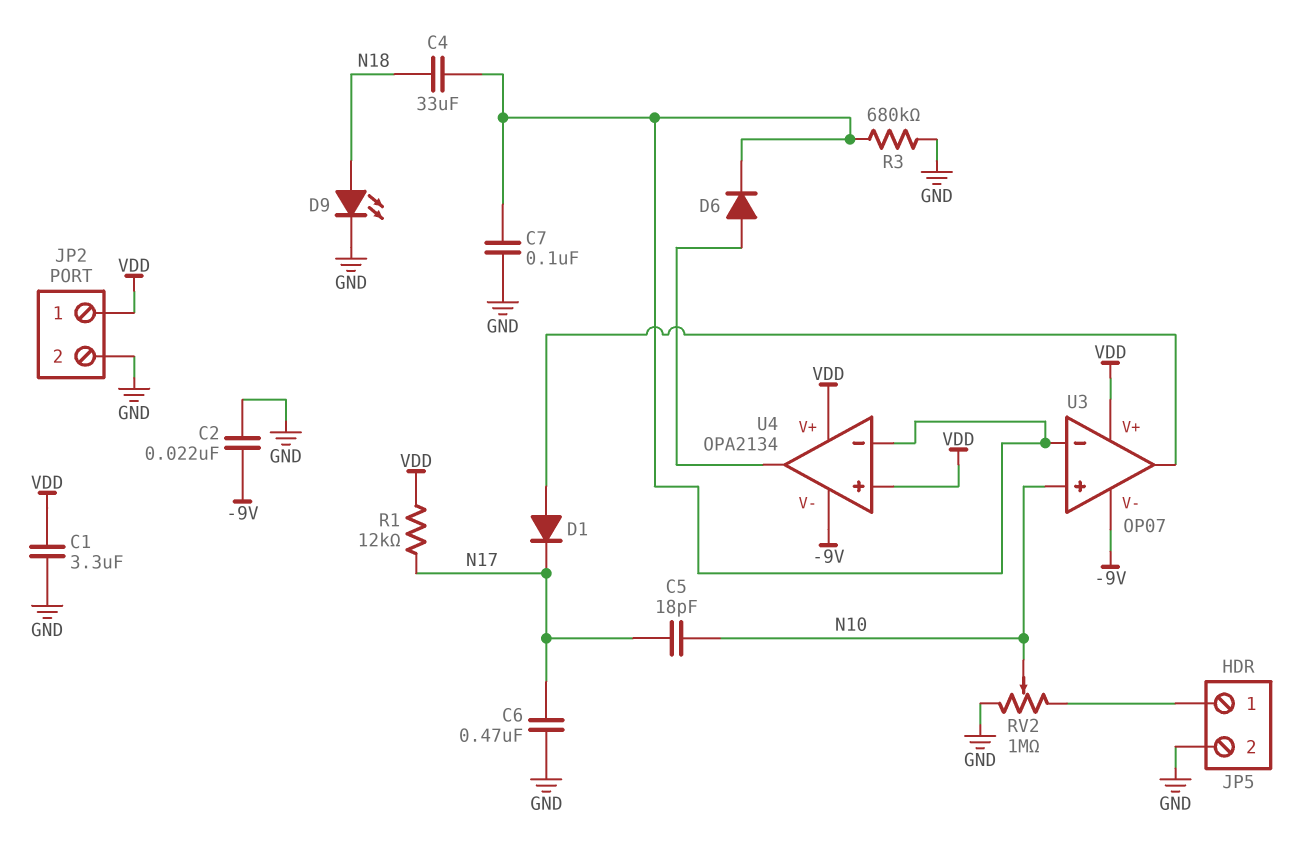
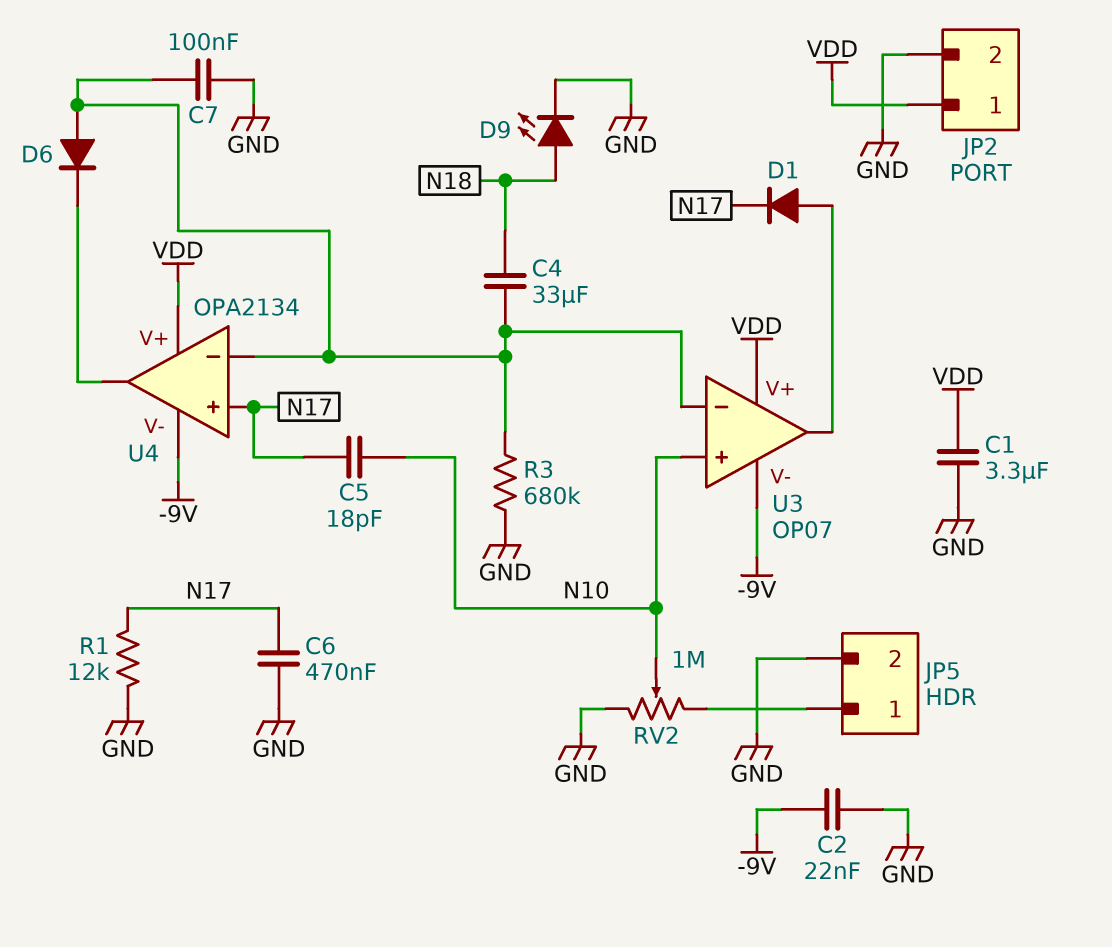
D6: diode (A U4/out, K U3/in-) -> diode (A U3/in-, K U4/out)
R1: 12k (N17, VDD) -> 12k (GND, N17)
U4 pin in+: VDD -> N17

